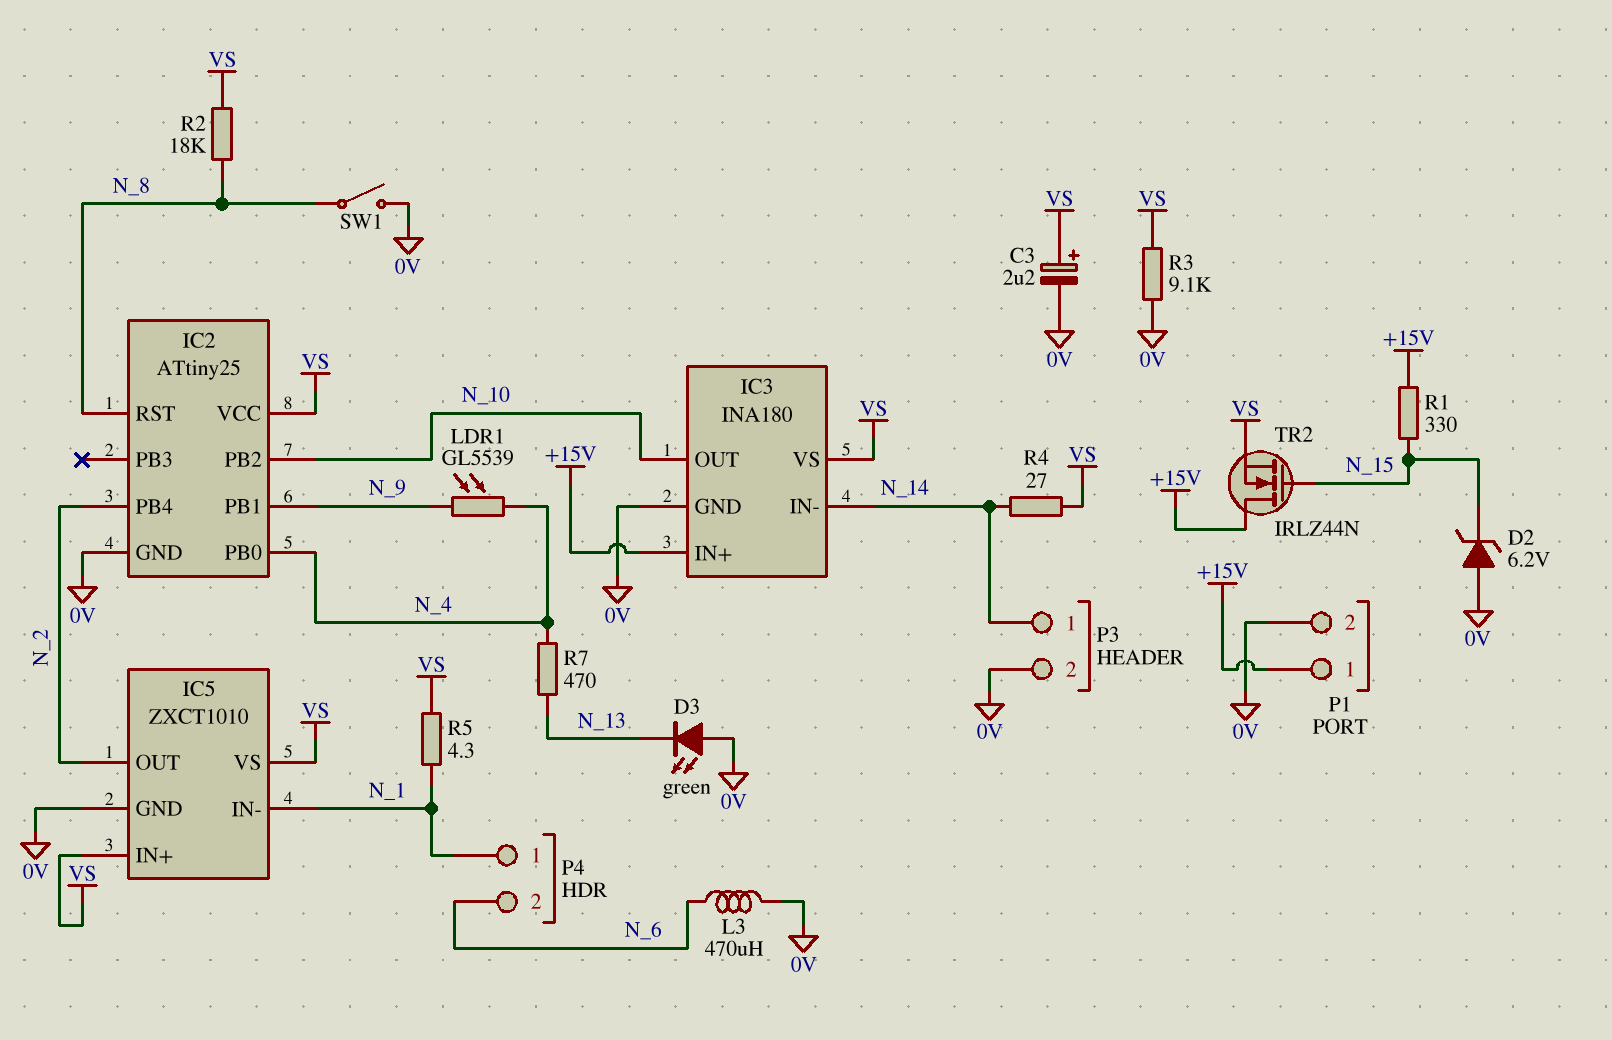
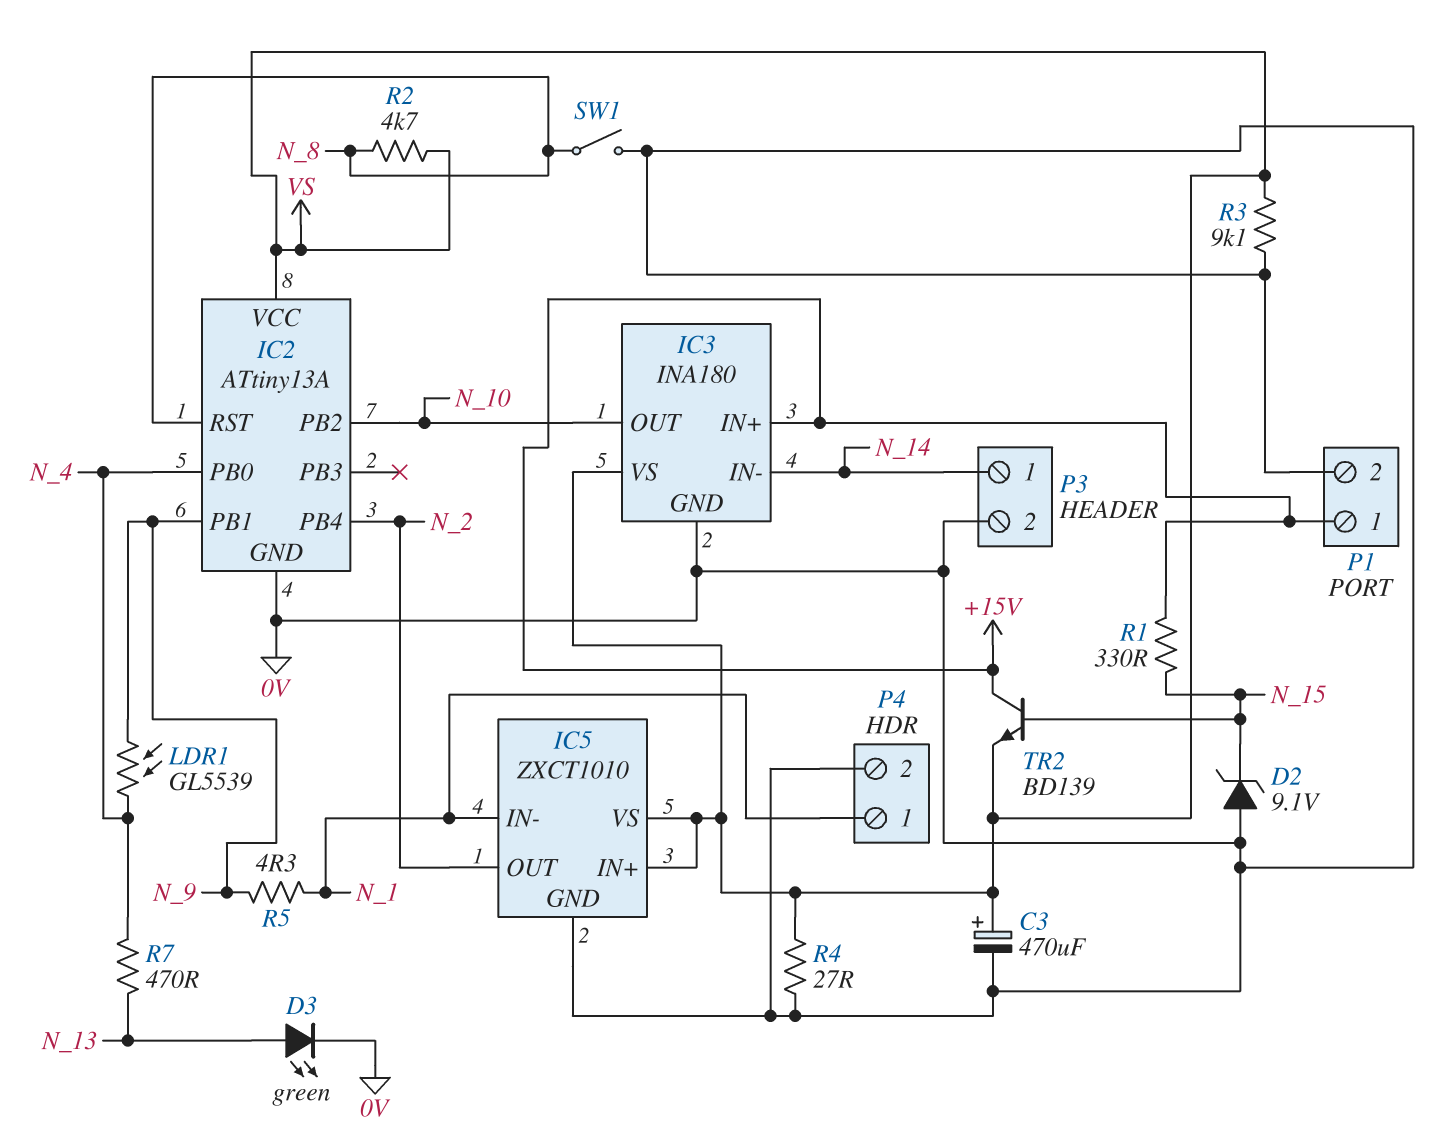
C3: 2.2uF (plus VS, minus 0V) -> 470uF (plus VS, minus 0V)
D2: zener 6.2V (A 0V, K N_15) -> zener 9.1V (A 0V, K N_15)
D3: LED green (A 0V, K N_13) -> LED green (A N_13, K 0V)
IC2: ATtiny25 -> ATtiny13A
L3: 470uH (0V, N_6) -> none
P4 pin 2: N_6 -> 0V
R2: 18k (N_8, VS) -> 4.7k (N_8, VS)
R4: 27 (N_14, VS) -> 27 (0V, VS)
R5: 4.3 (N_1, VS) -> 4.3 (N_1, N_9)
TR2: NMOS IRLZ44N (G N_15, D +15V, S VS) -> NPN BD139 (B N_15, C +15V, E VS)

